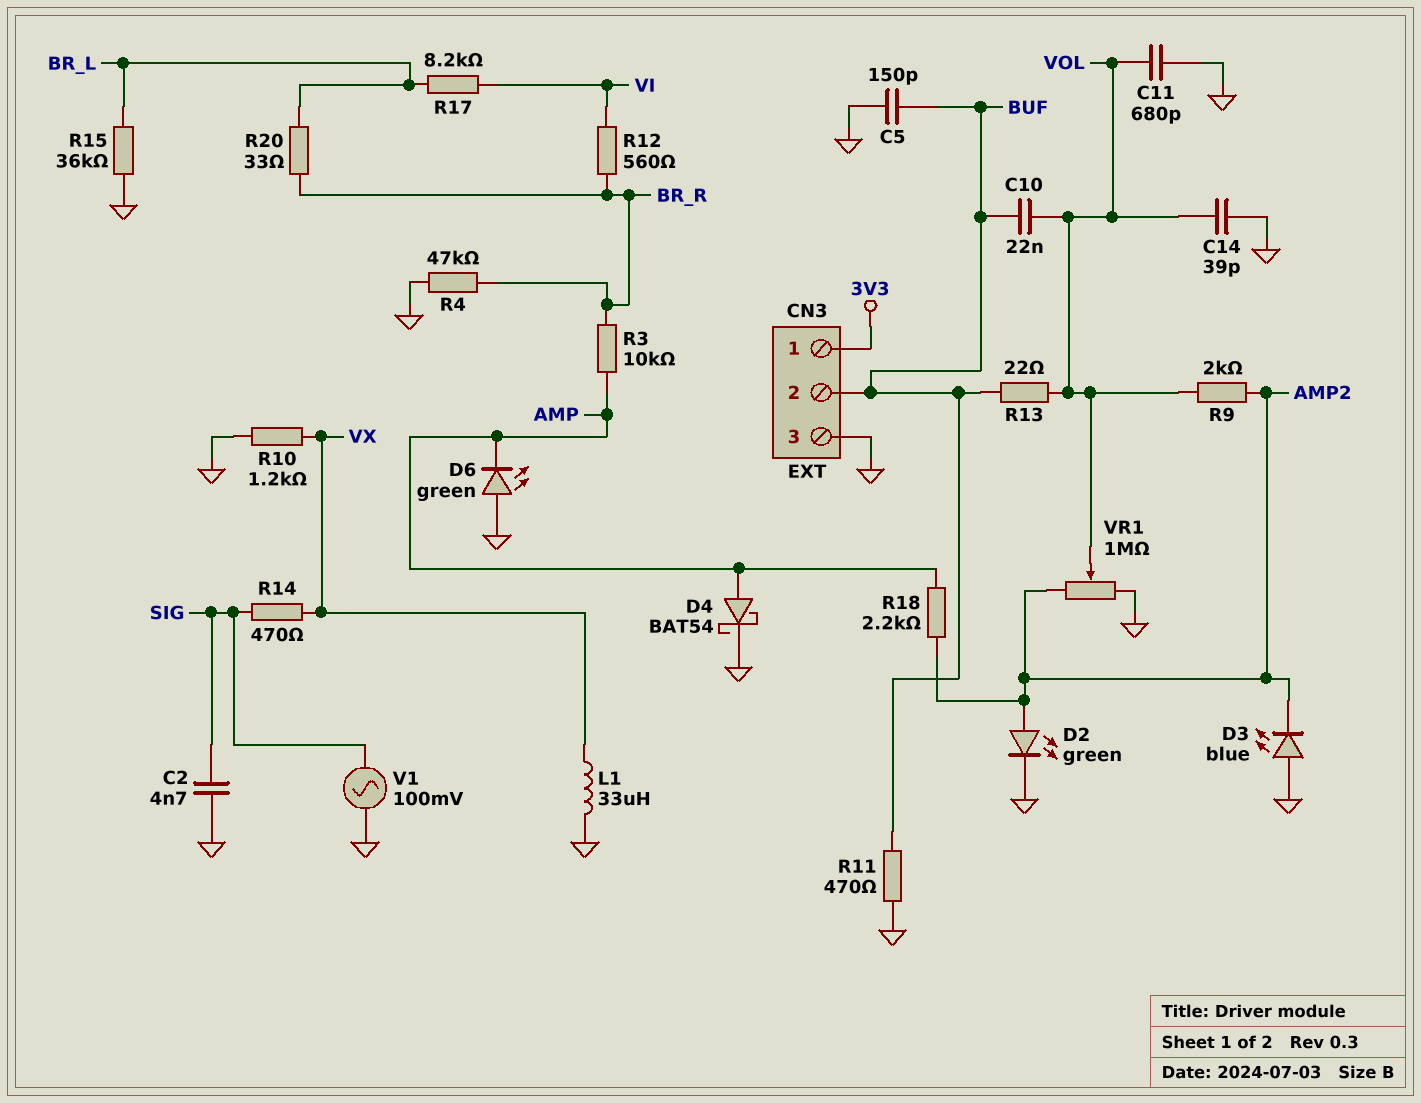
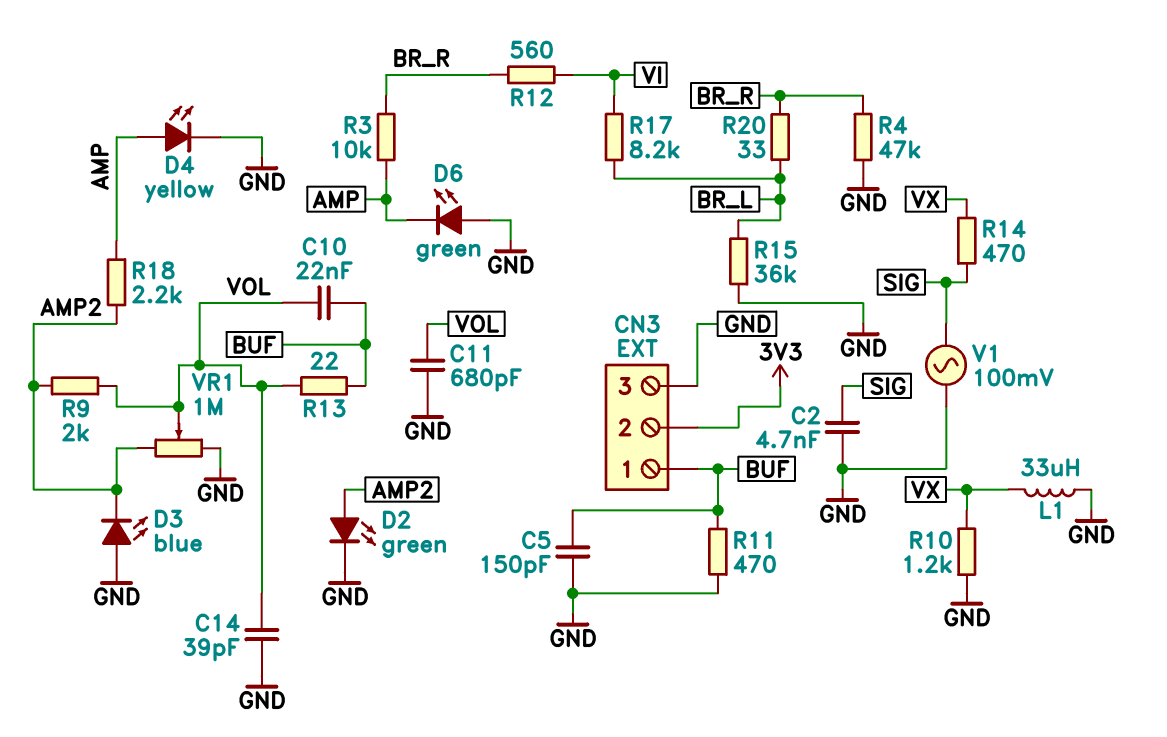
CN3 pin 1: 3V3 -> BUF
CN3 pin 2: BUF -> 3V3
D4: schottky BAT54 (A AMP, K GND) -> LED yellow (A AMP, K GND)

